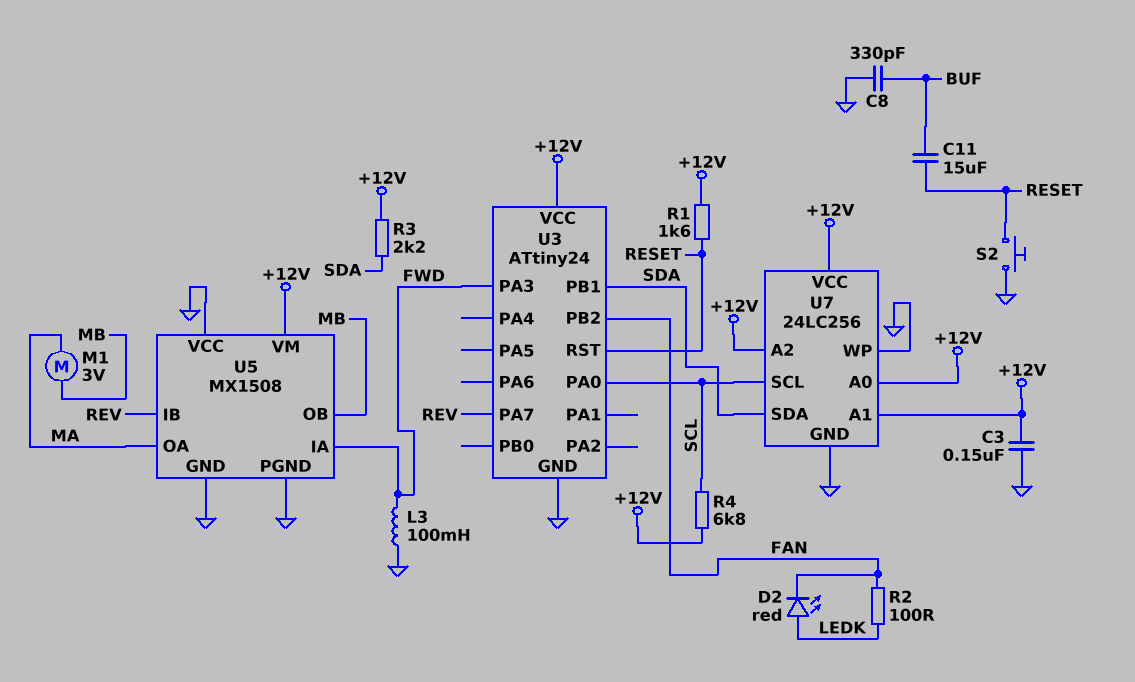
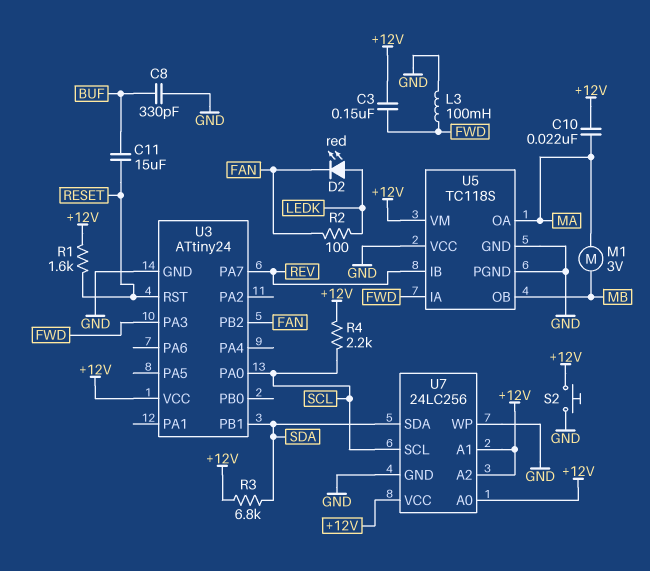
C3: 150nF (+12V, GND) -> 150nF (+12V, FWD)
C10: none -> 22nF (+12V, MA)
R3: 2.2k (+12V, SDA) -> 6.8k (+12V, SDA)
R4: 6.8k (+12V, SCL) -> 2.2k (+12V, SCL)
S2: button (GND, RESET) -> button (+12V, GND)
U5: MX1508 -> TC118S

